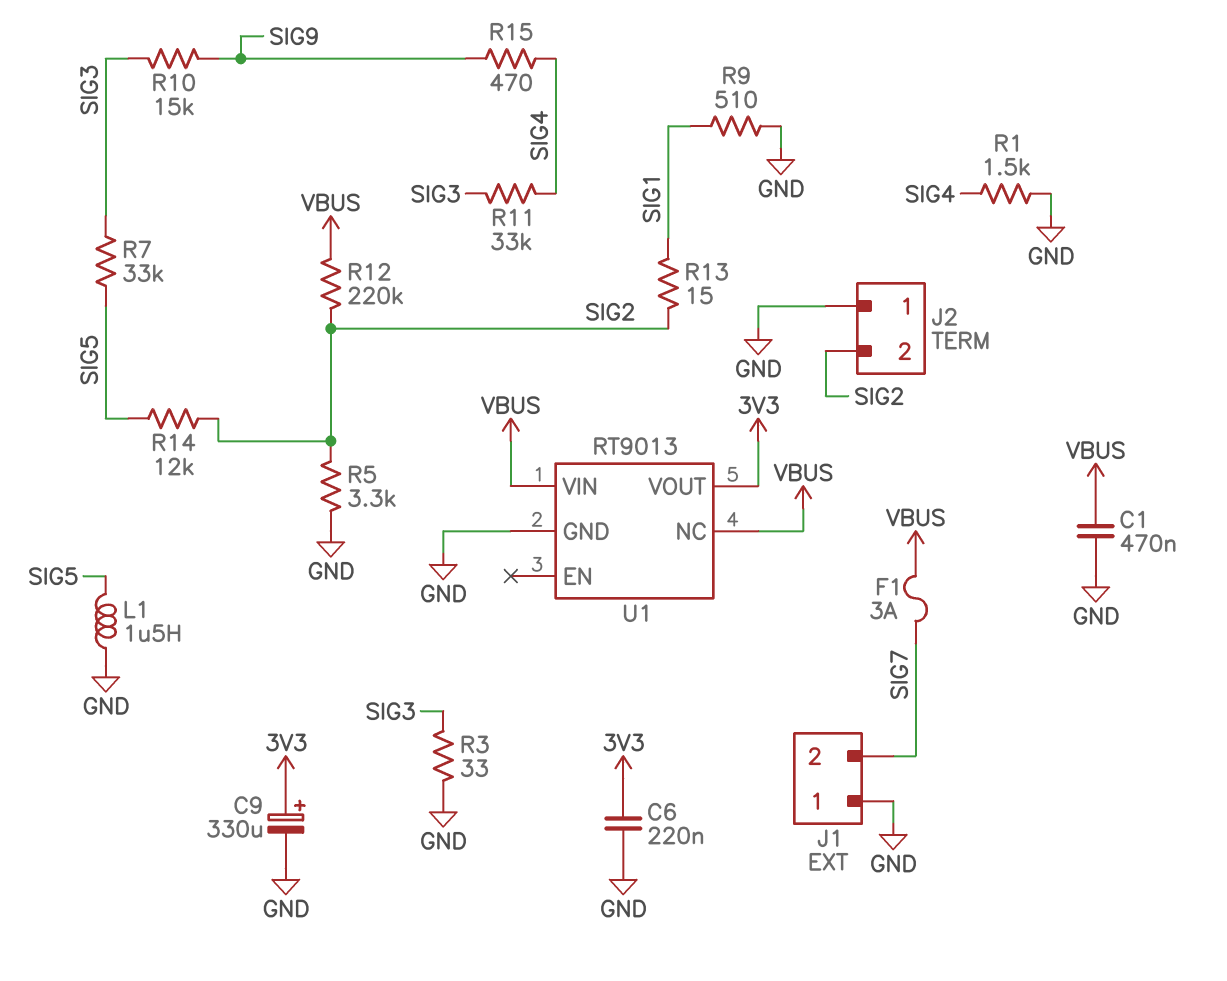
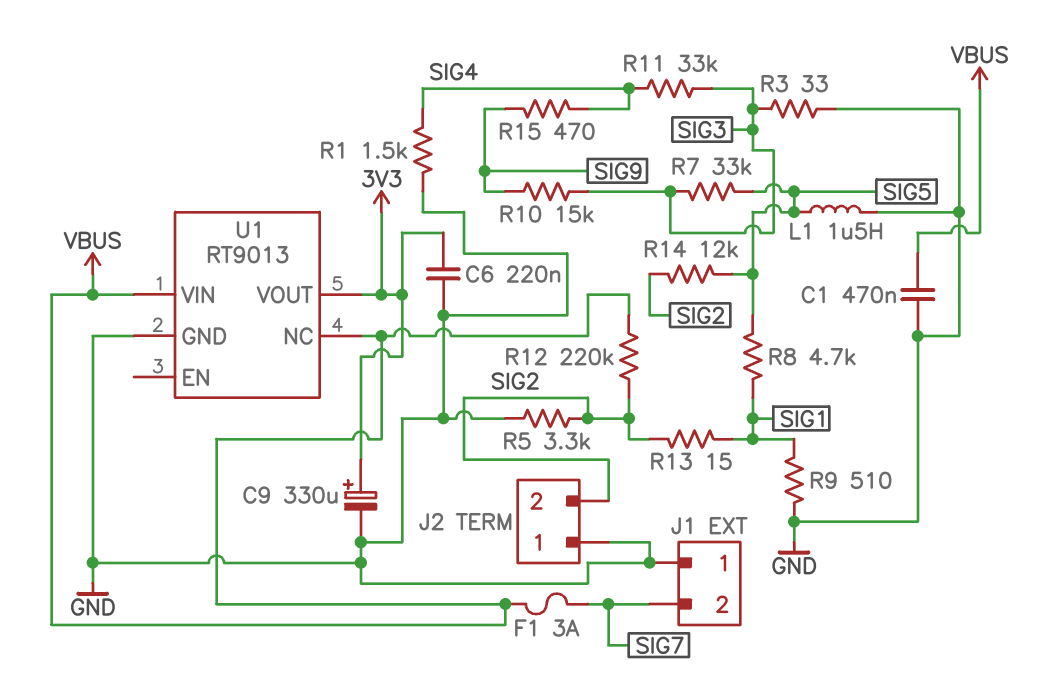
R8: none -> 4.7k (SIG1, SIG5)

